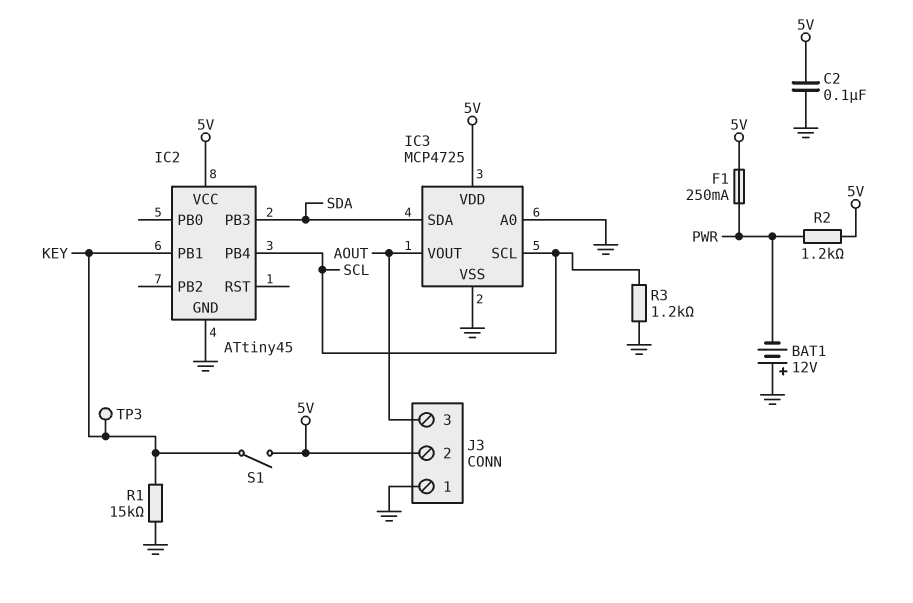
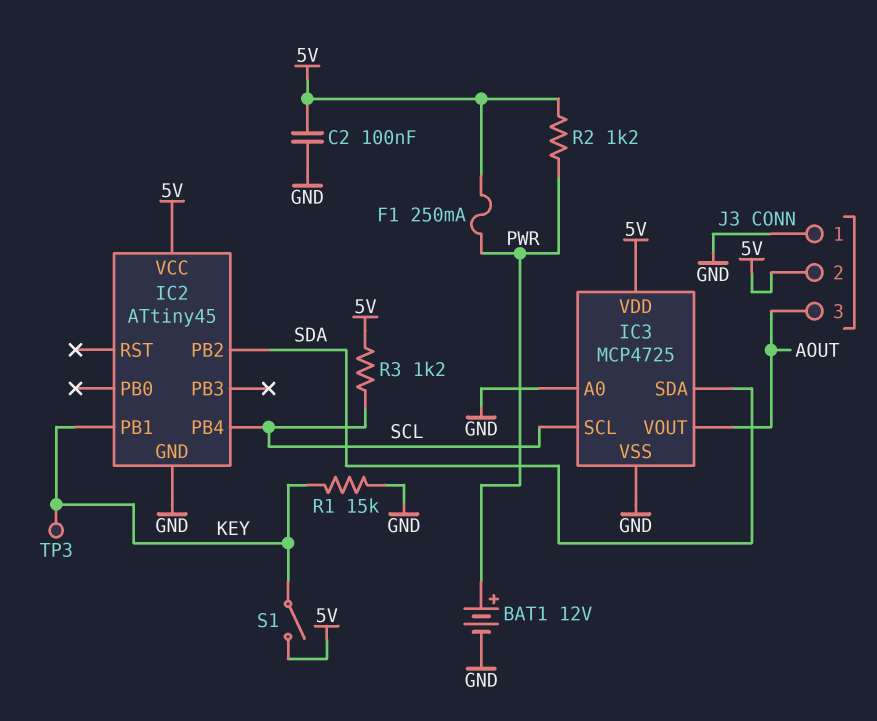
BAT1: 12V (plus GND, minus PWR) -> 12V (plus PWR, minus GND)
IC2 pin PB2: none -> SDA
IC2 pin PB3: SDA -> none
R3: 1.2k (GND, SCL) -> 1.2k (5V, SCL)

